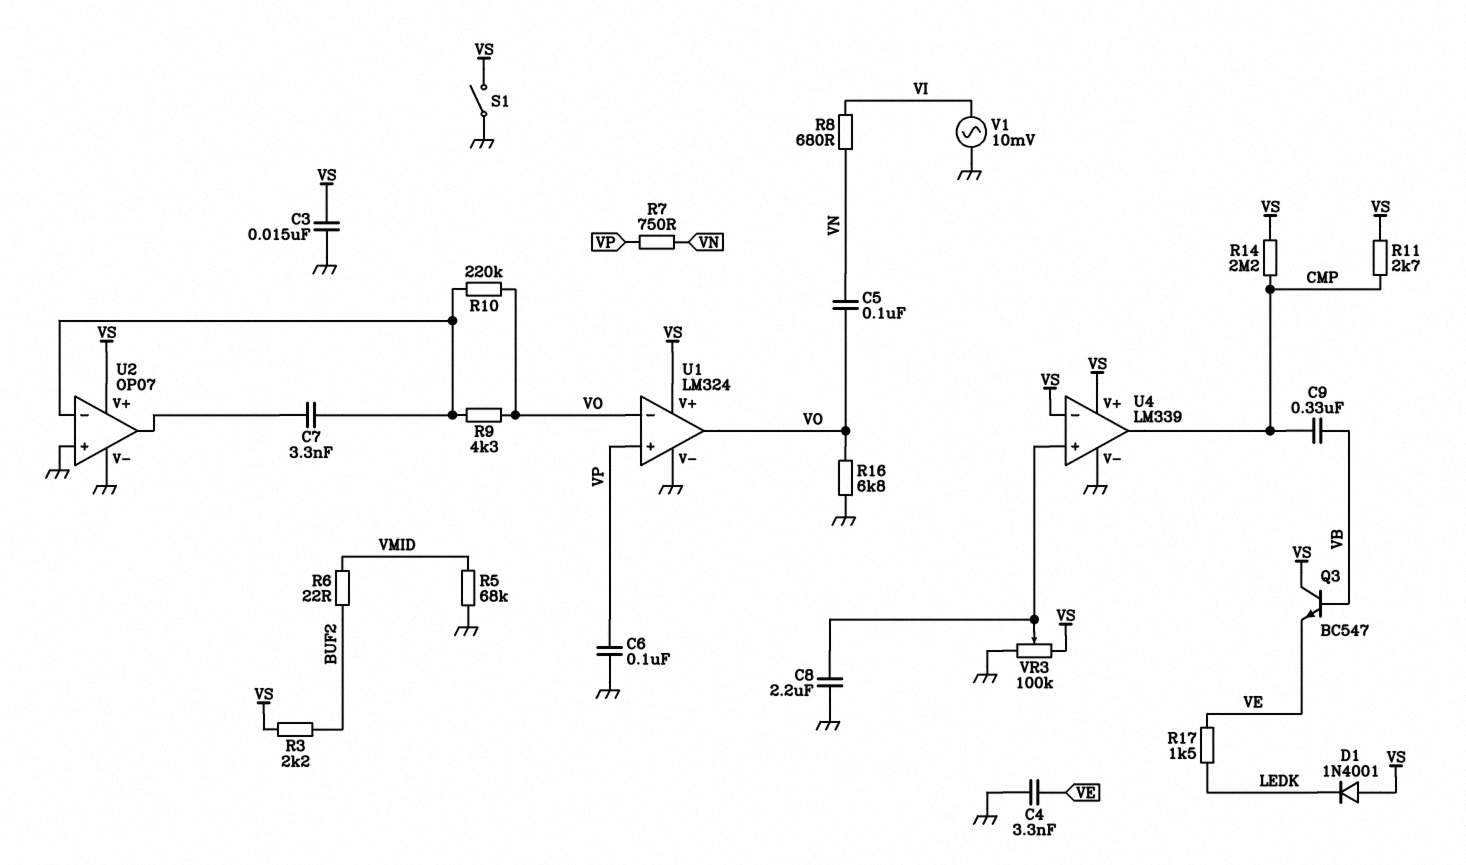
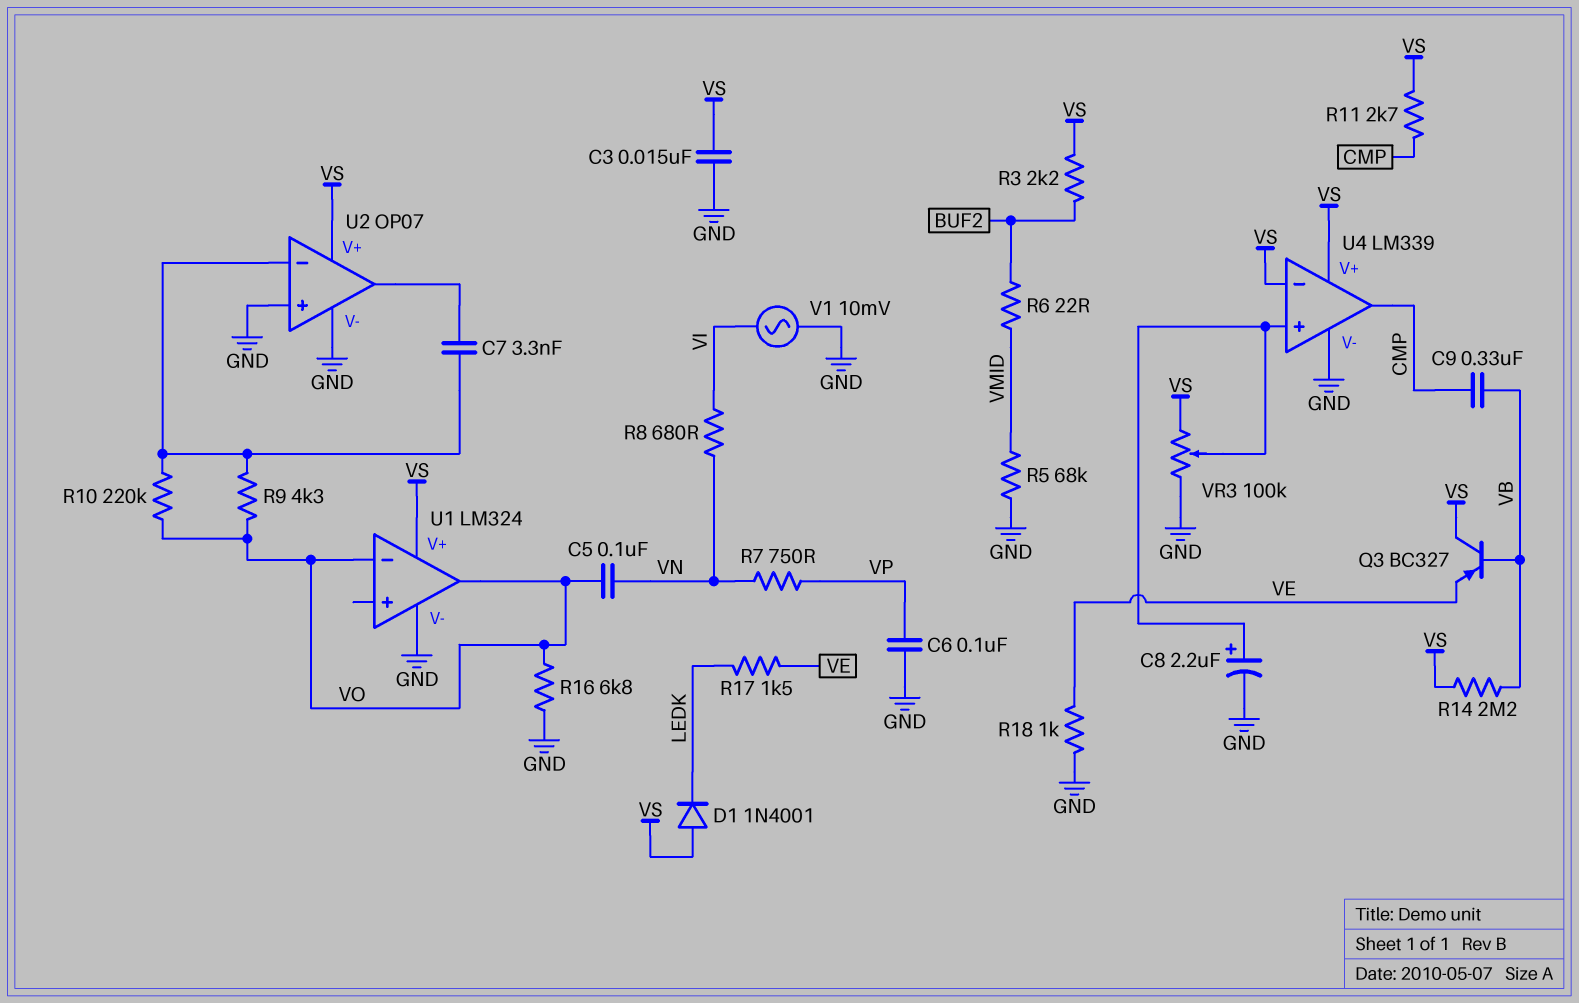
C4: 3.3nF (GND, VE) -> none
C8: 2.2uF (GND, U4/in+) -> 2.2uF (plus U4/in+, minus GND)
Q3: NPN BC547 (B VB, C VS, E VE) -> PNP BC327 (B VB, C VS, E VE)
R14: 2.2M (CMP, VS) -> 2.2M (VB, VS)
R18: none -> 1k (GND, VE)
S1: switch (GND, VS) -> none
U1 pin in+: VP -> none

